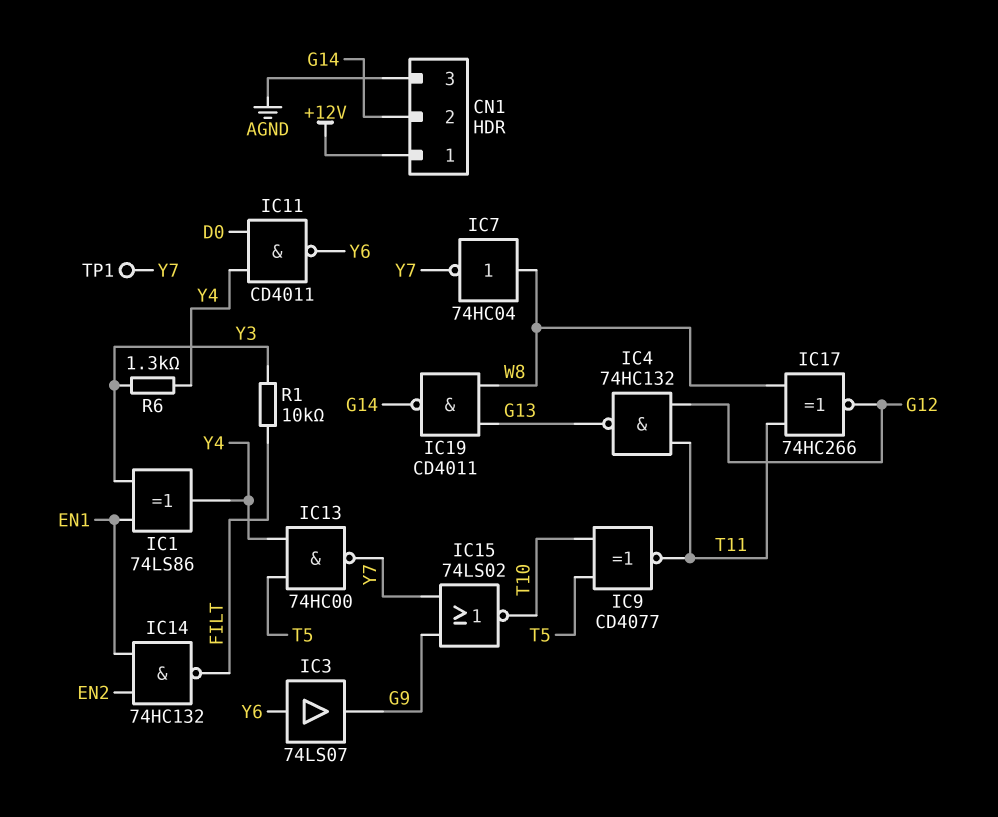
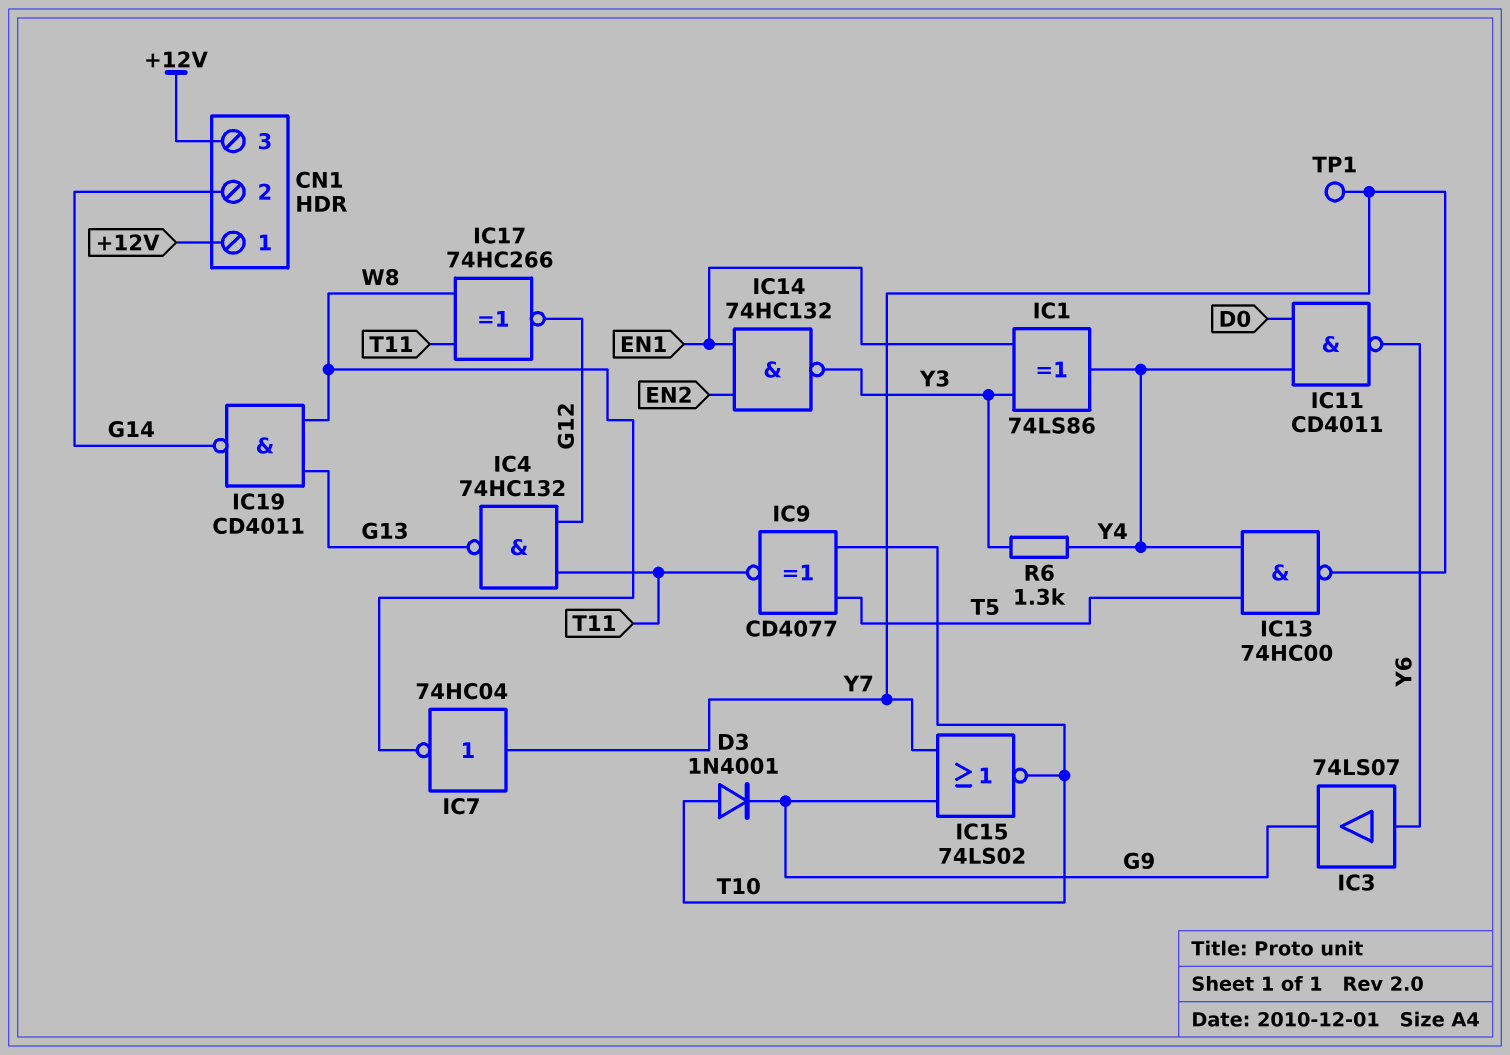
CN1 pin 3: AGND -> +12V
D3: none -> diode 1N4001 (A T10, K G9)
IC7: NOT 74HC04 (in W8, out Y7) -> NOT 74HC04 (in Y7, out W8)
IC14: NAND 74HC132 (in EN1, in EN2, out FILT) -> NAND 74HC132 (in EN1, in EN2, out Y3)
R1: 10k (FILT, Y3) -> none

